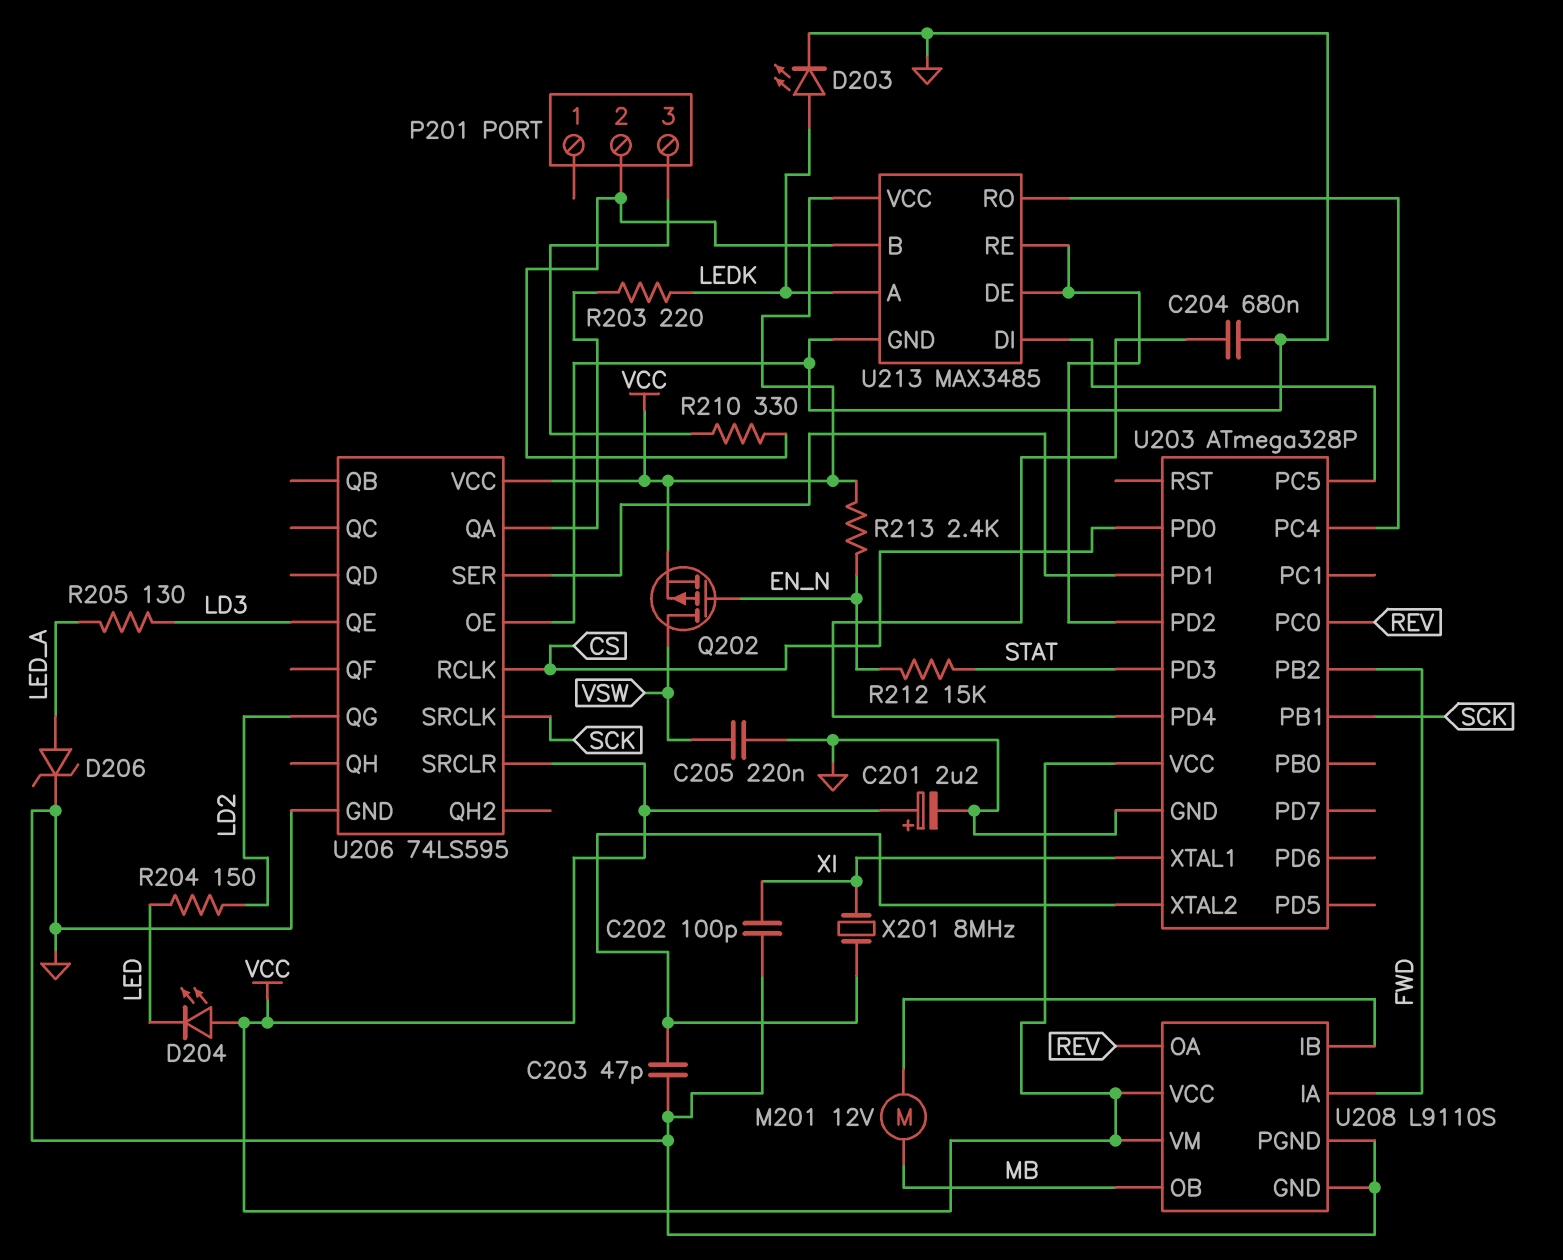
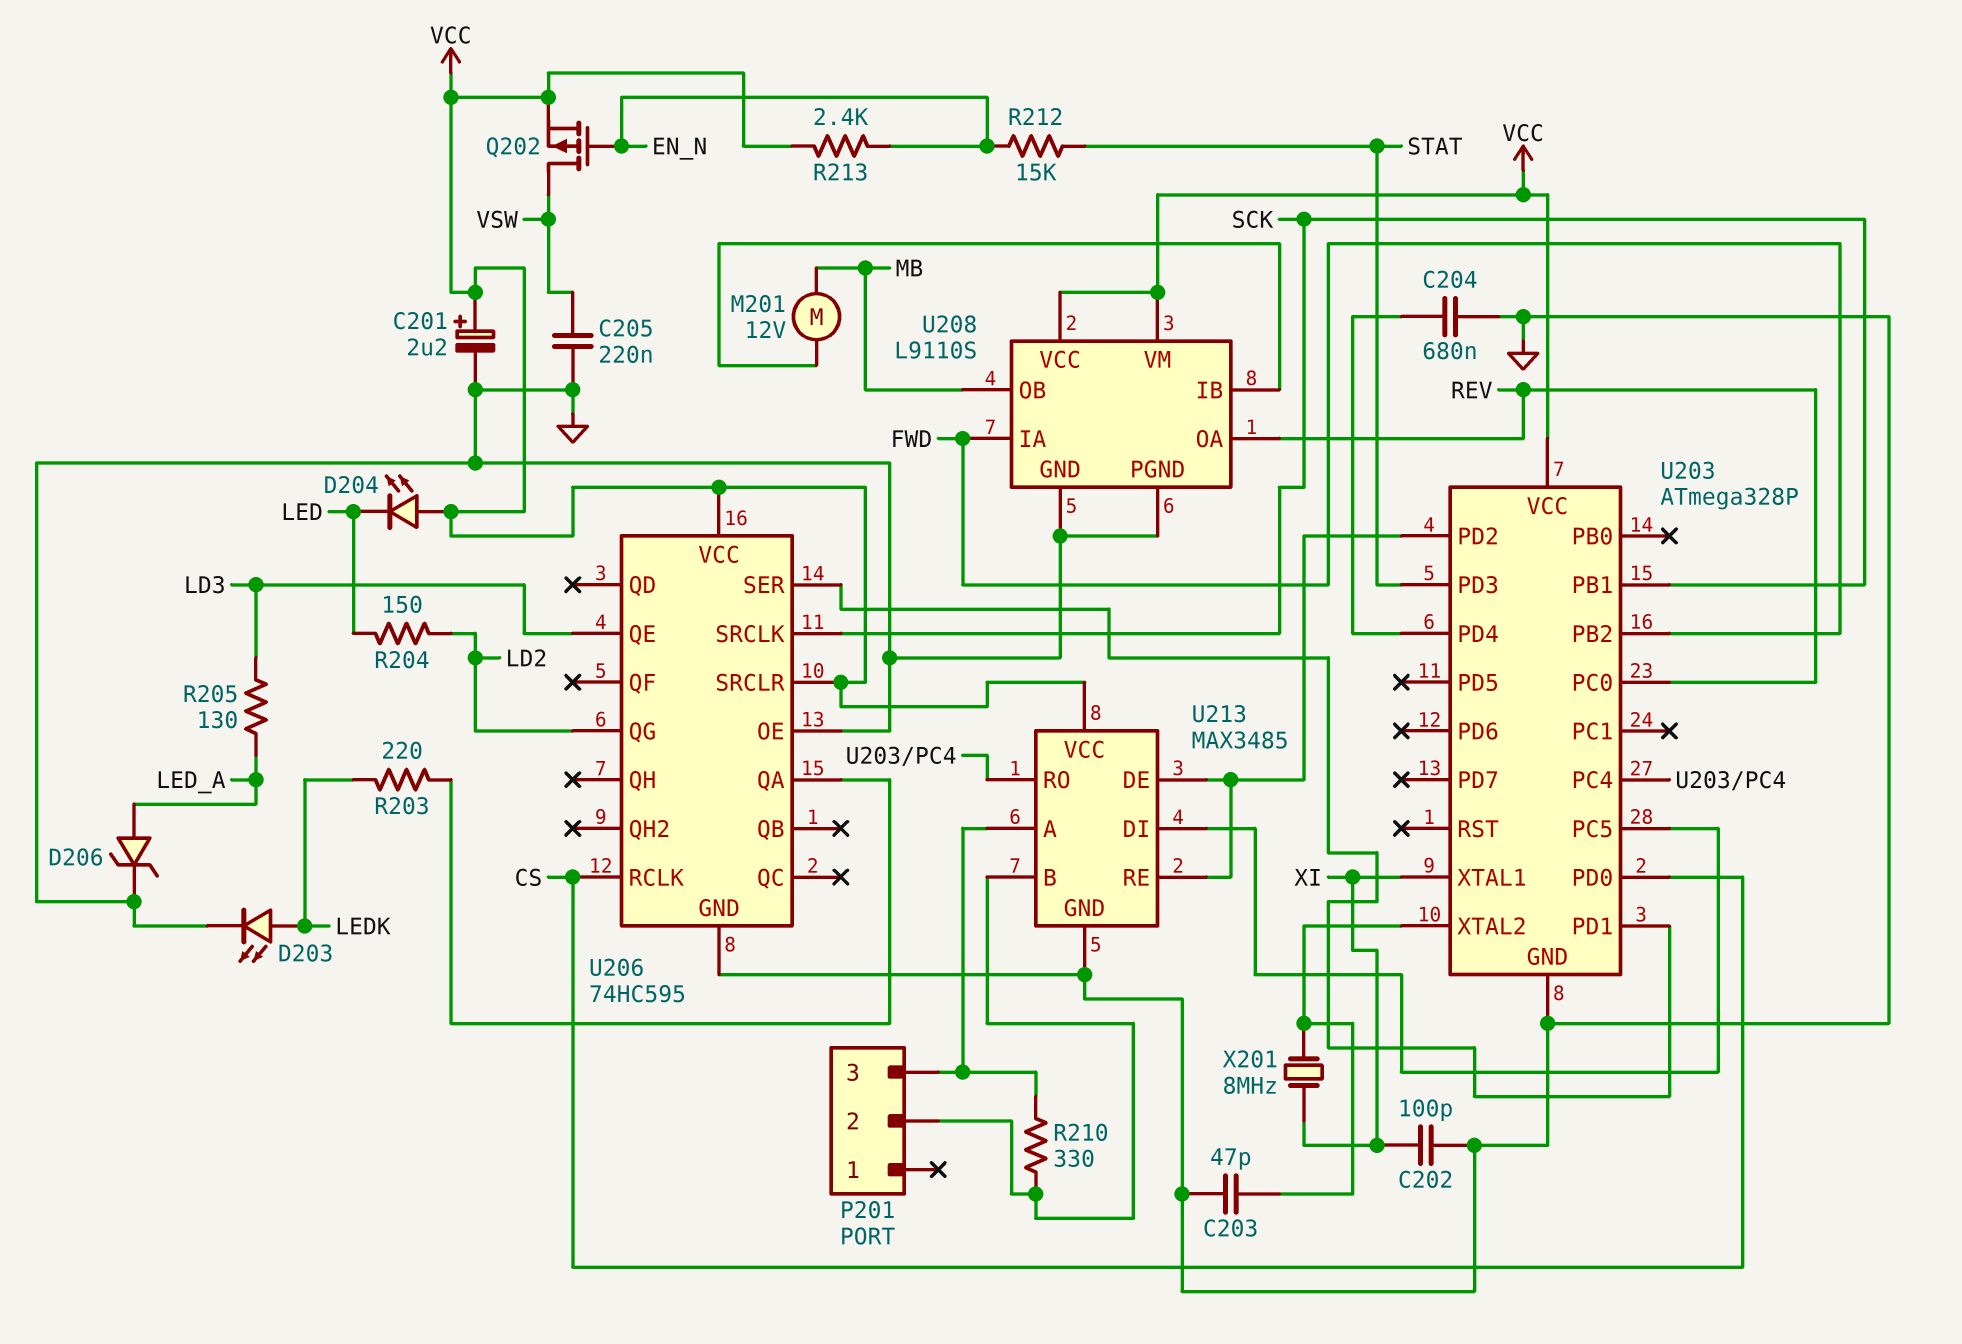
U206: 74LS595 -> 74HC595
U213 pin A: LEDK -> P201/3

